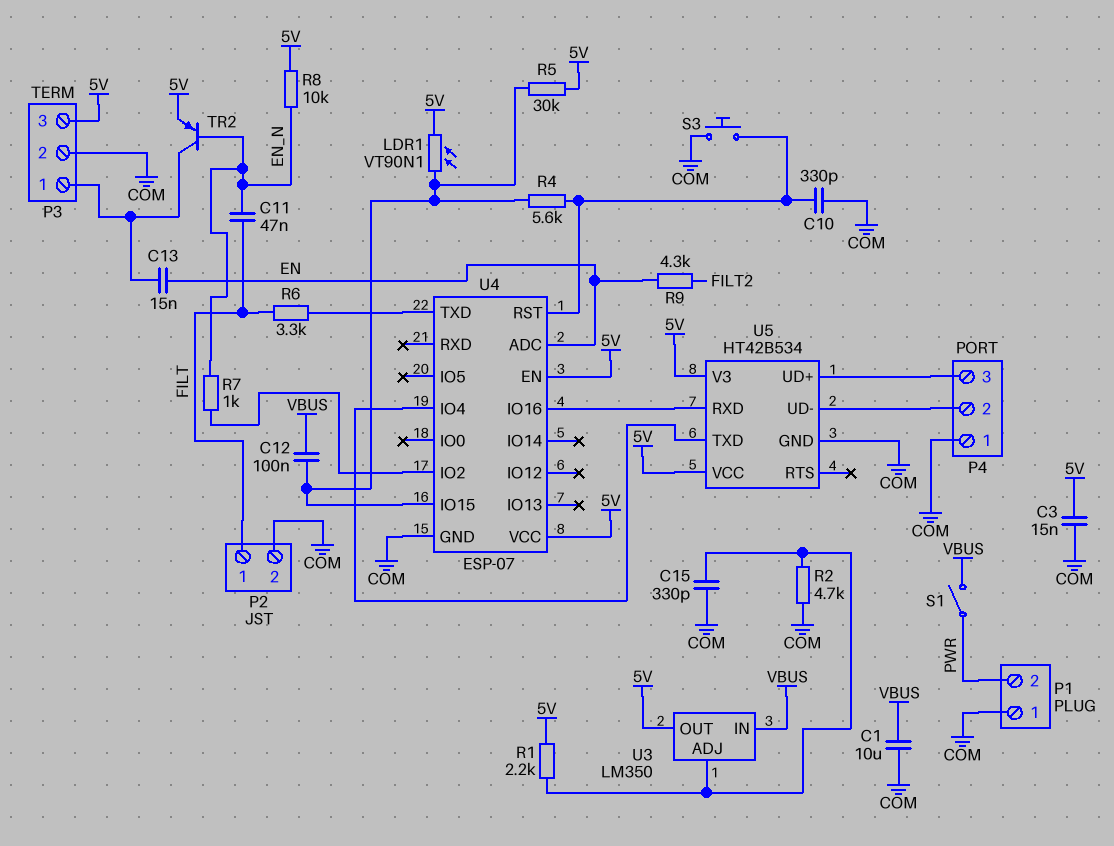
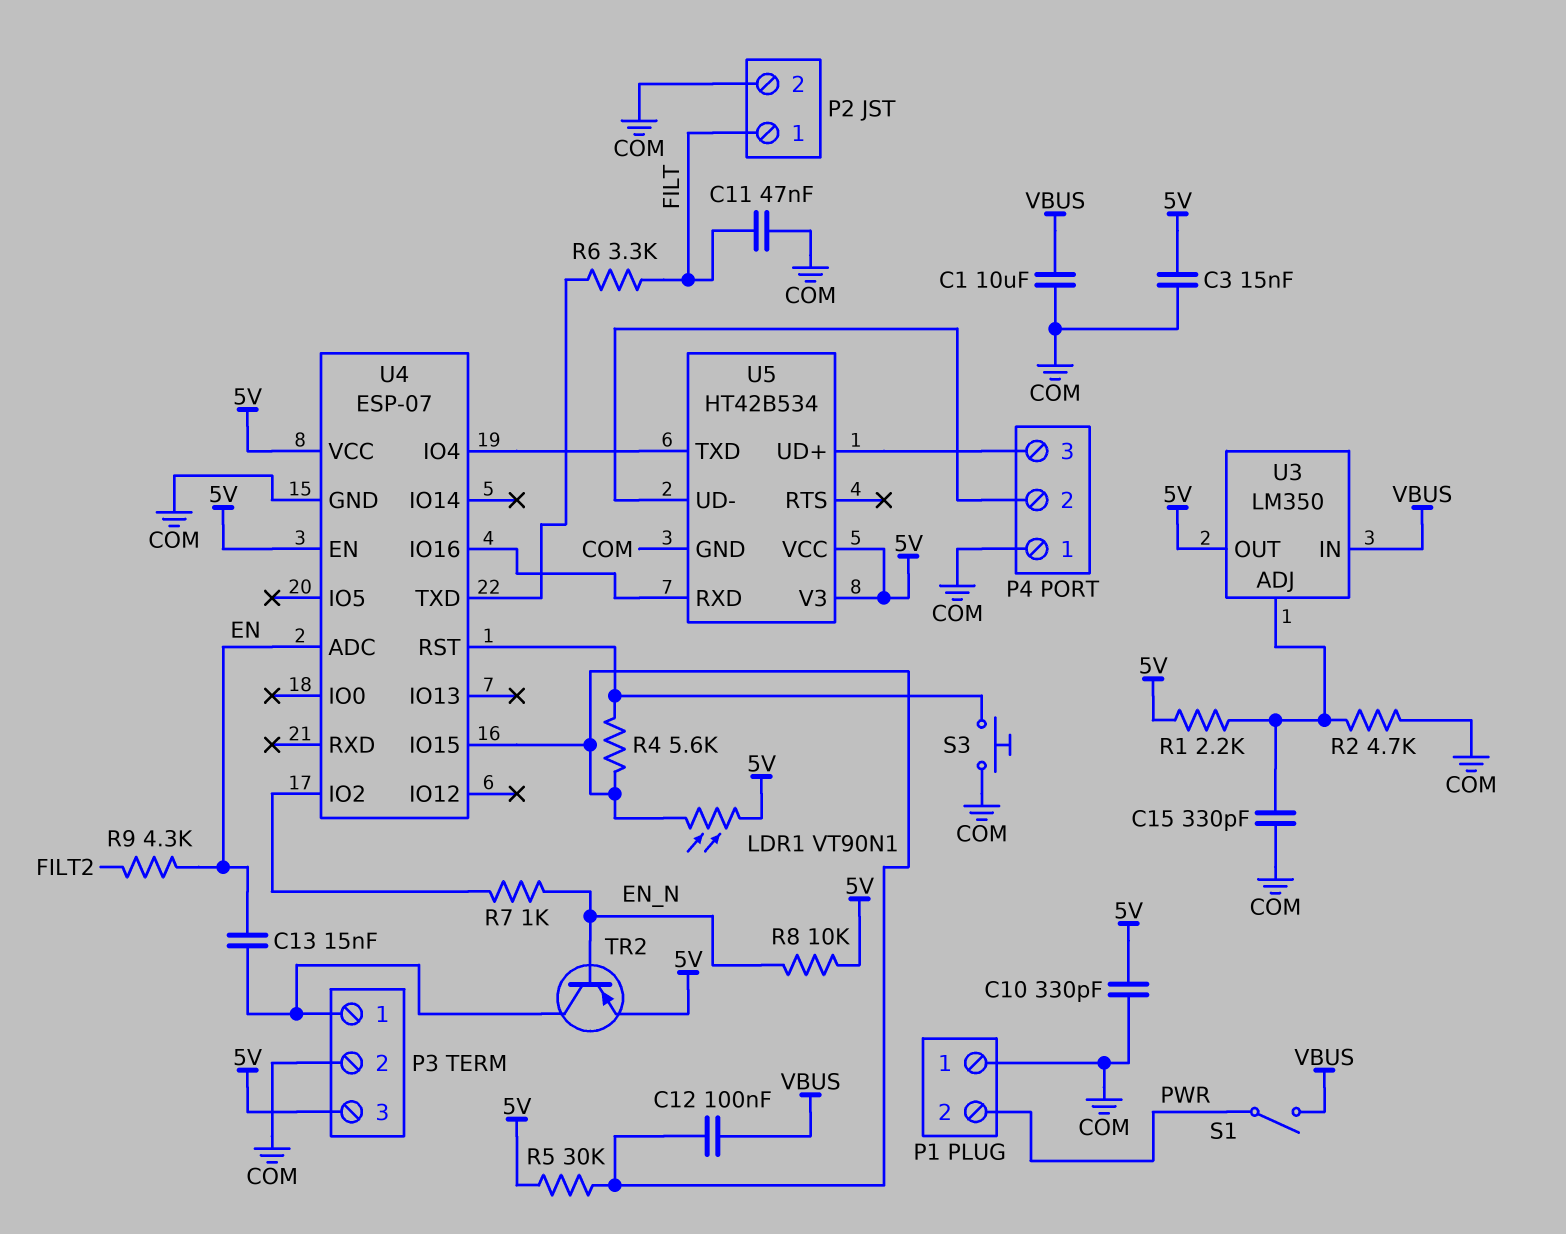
C10: 330pF (COM, U4/RST) -> 330pF (5V, COM)
C11: 47nF (EN_N, FILT) -> 47nF (COM, FILT)

